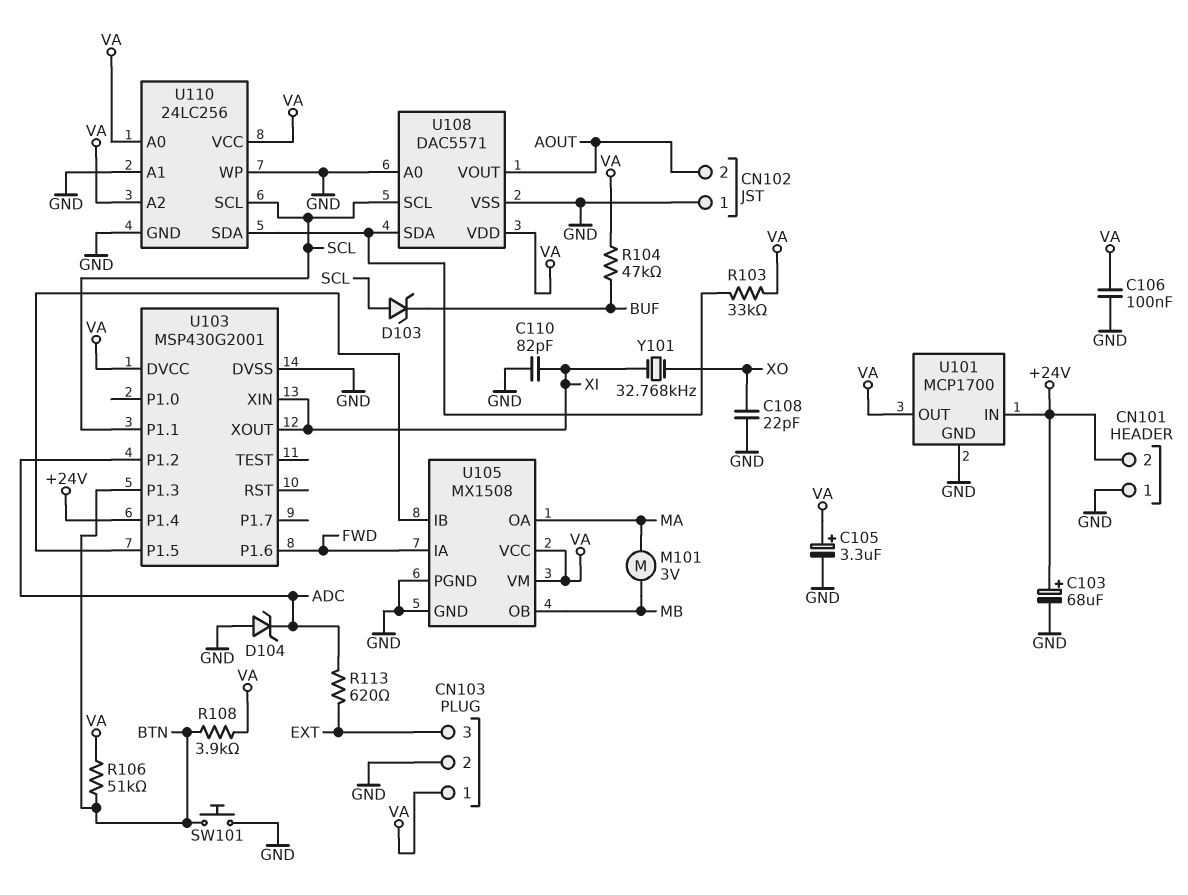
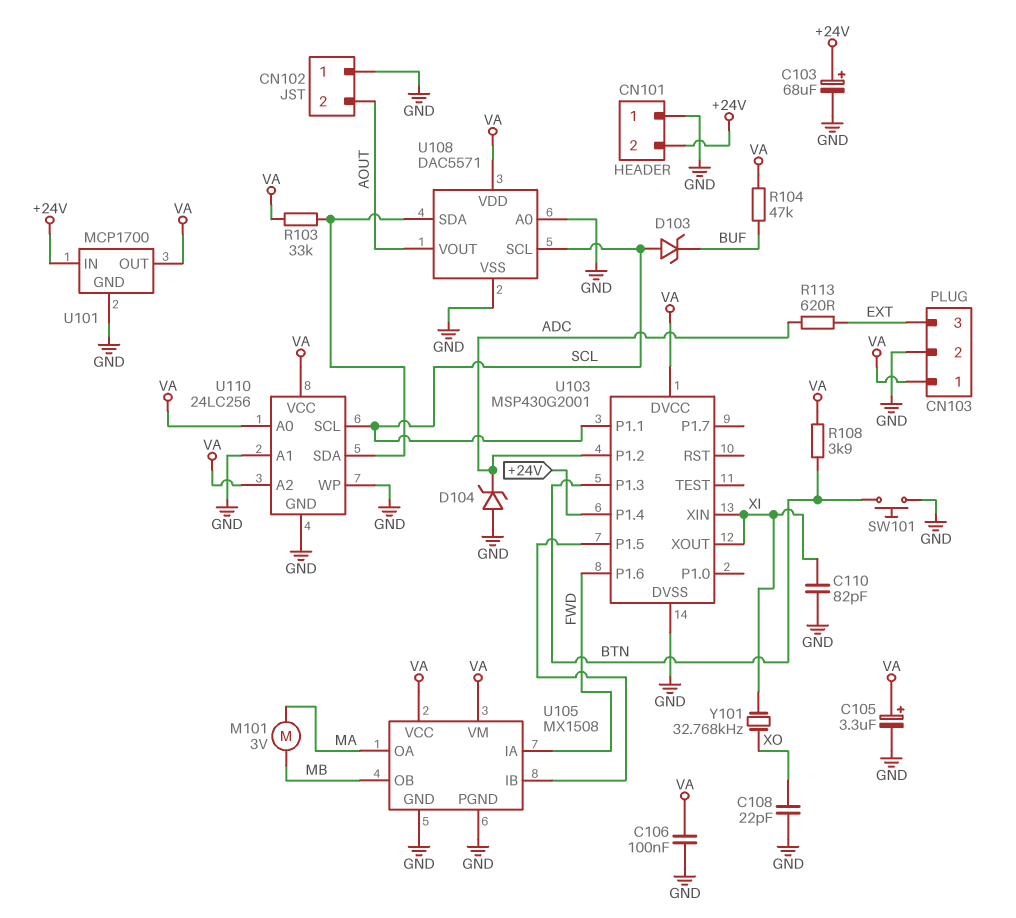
R106: 51k (BTN, VA) -> none

